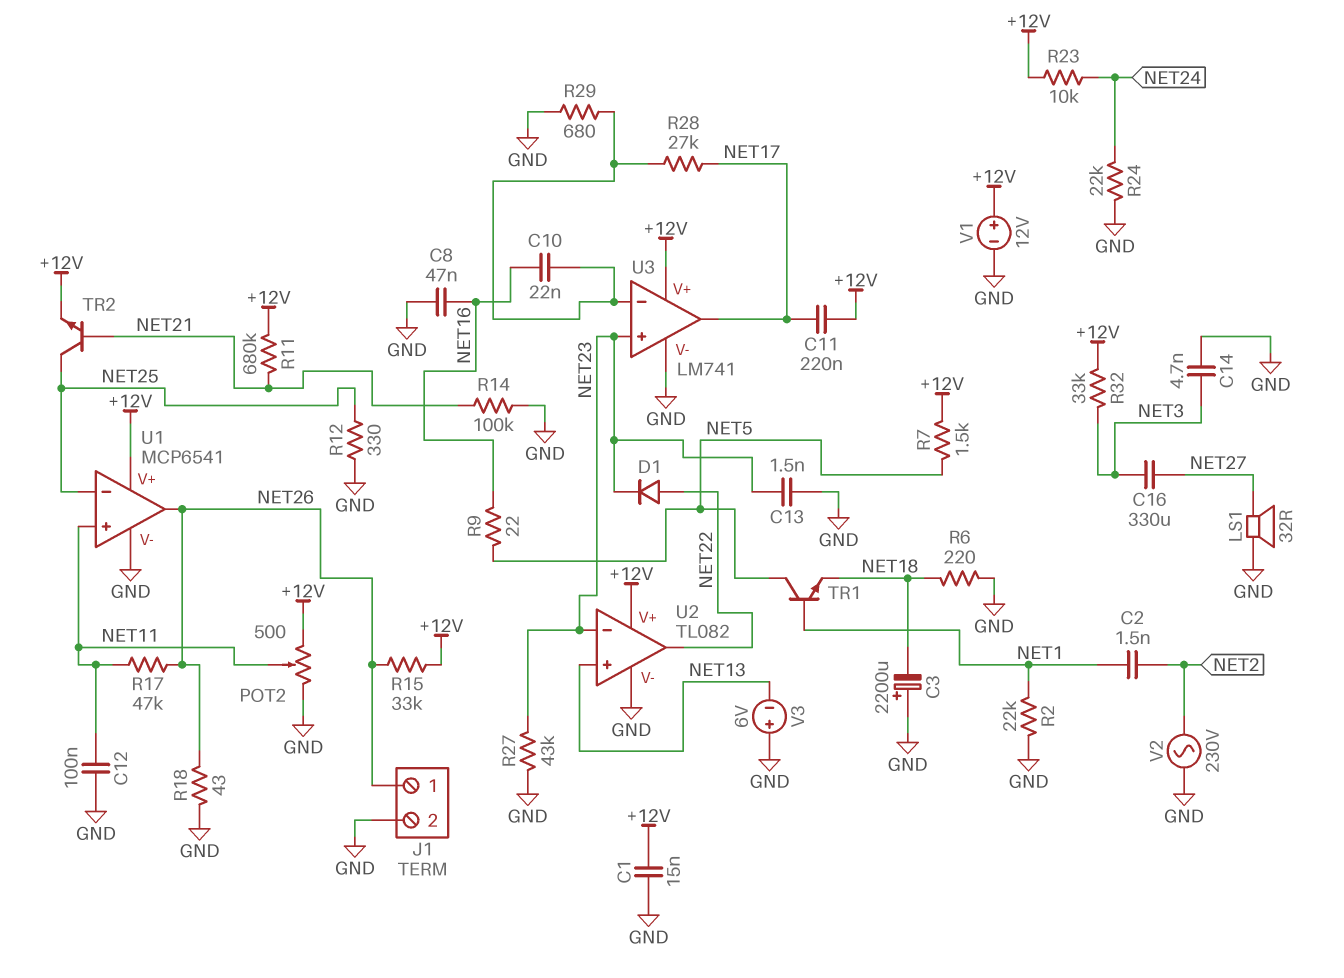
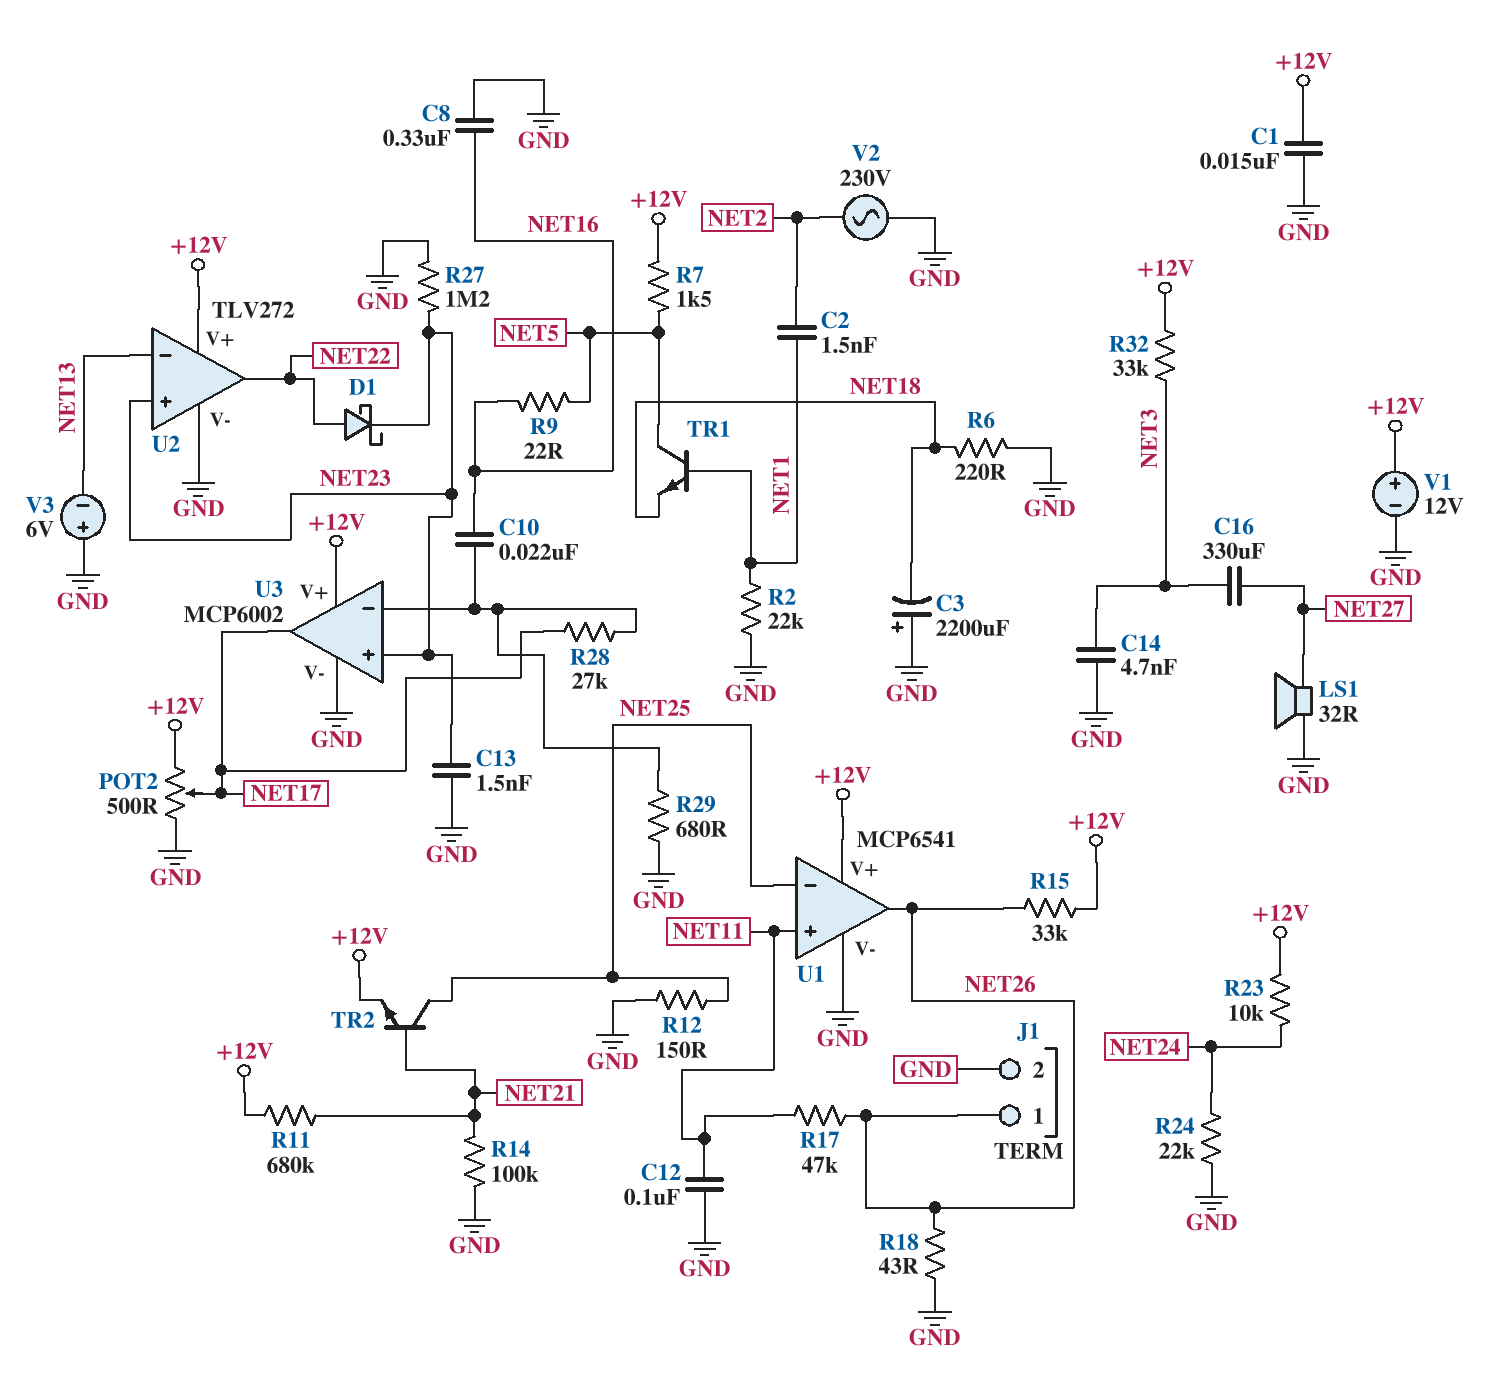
C8: 47nF (GND, NET16) -> 330nF (GND, NET16)
C11: 220nF (+12V, NET17) -> none
D1: diode (A NET22, K NET23) -> schottky (A NET22, K NET23)
POT2: 500 (+12V, GND, wiper NET11) -> 500 (+12V, GND, wiper NET17)
R12: 330 (GND, NET25) -> 150 (GND, NET25)
R27: 43k (GND, NET23) -> 1.2M (GND, NET23)
U2: TL082 -> TLV272
U2 pin in+: NET13 -> NET23
U2 pin in-: NET23 -> NET13
U3: LM741 -> MCP6002

